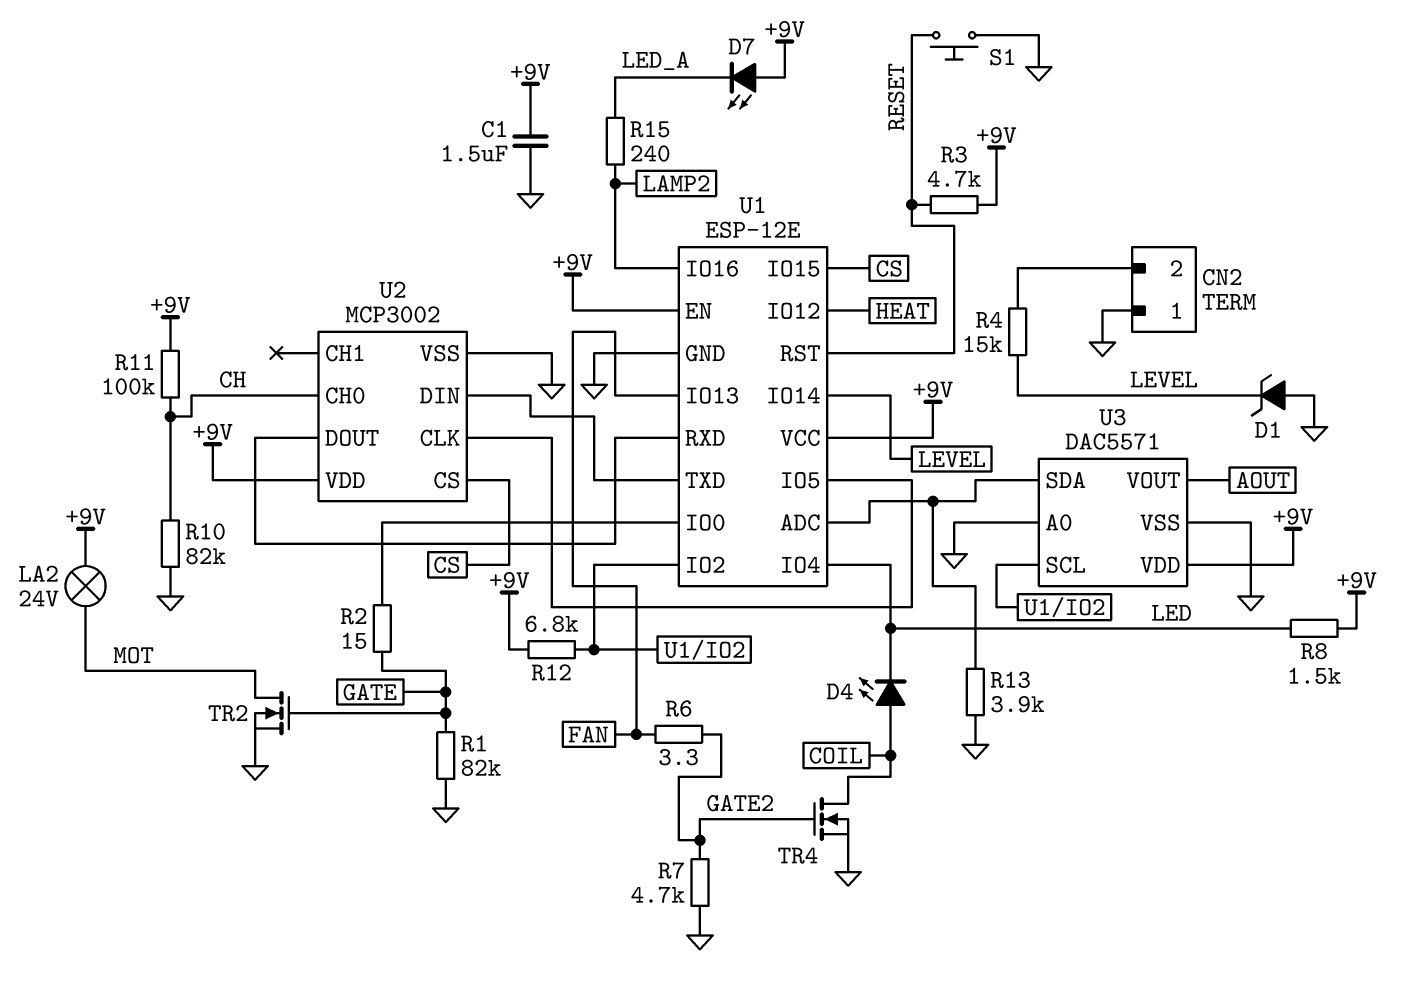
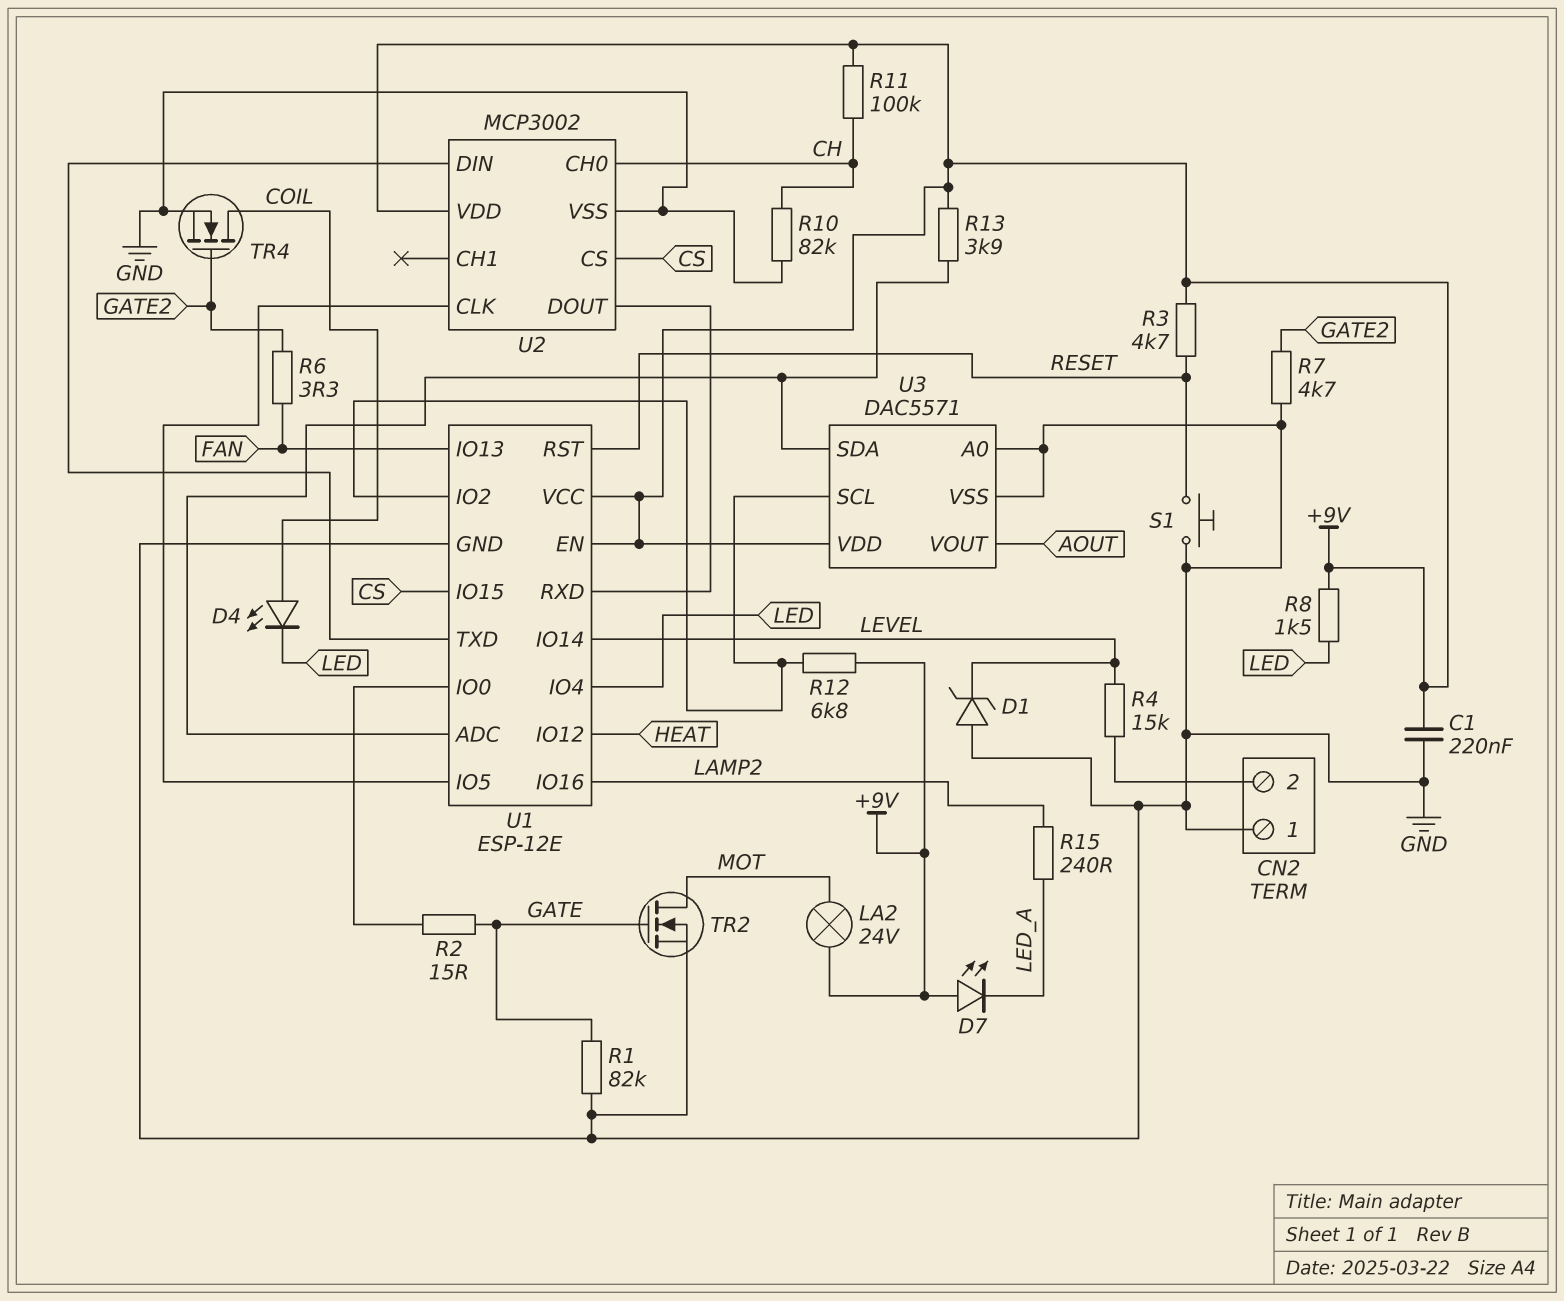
C1: 1.5uF (+9V, GND) -> 220nF (+9V, GND)
R13: 3.9k (GND, U1/ADC) -> 3.9k (+9V, U1/ADC)

